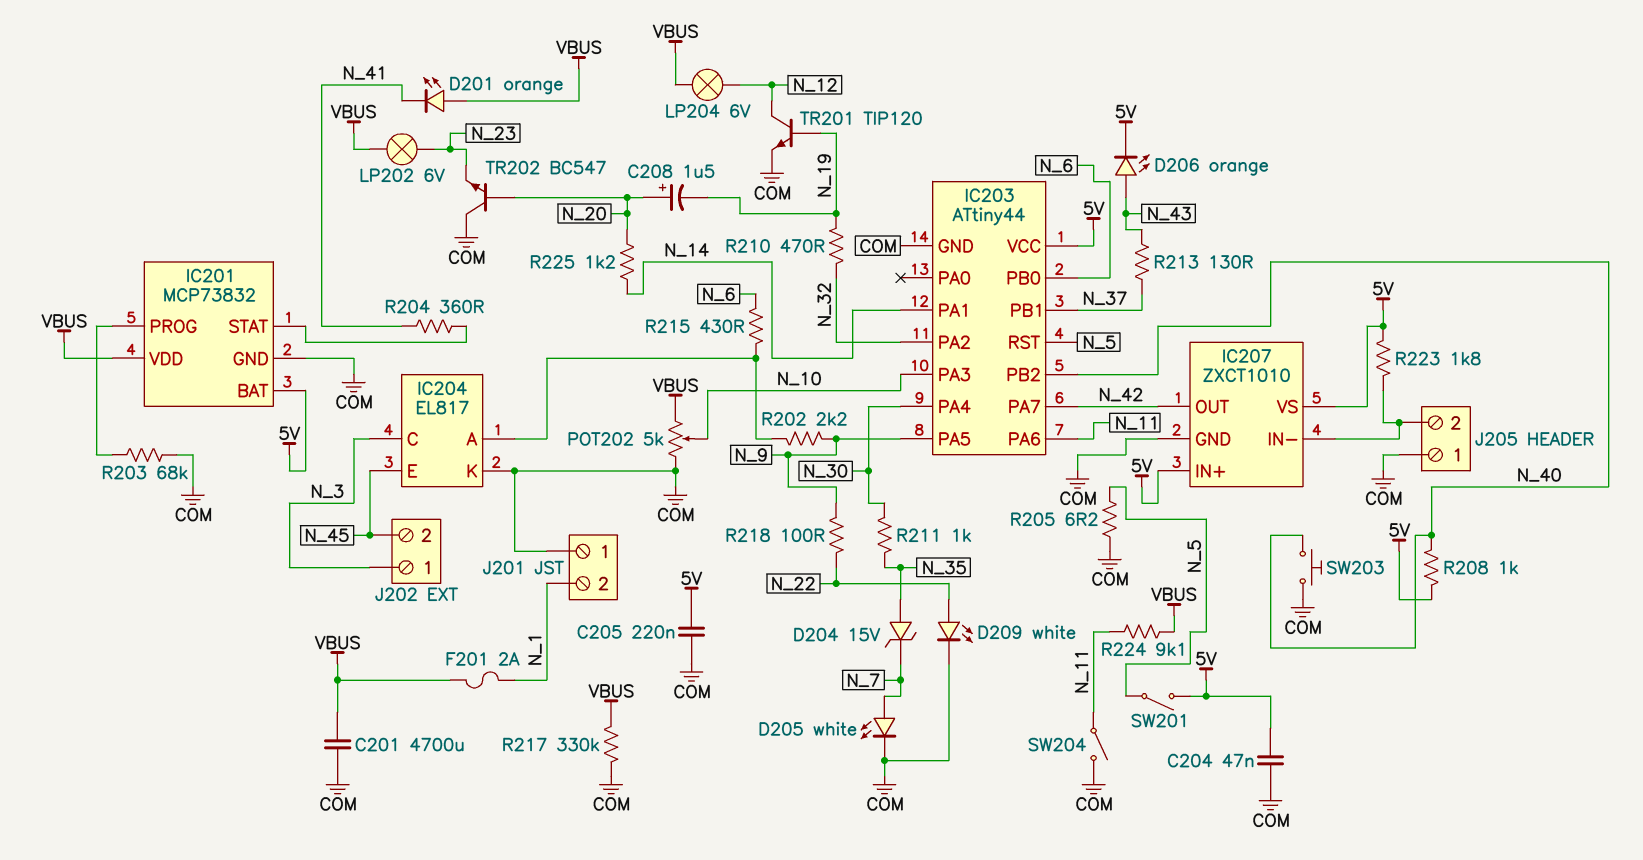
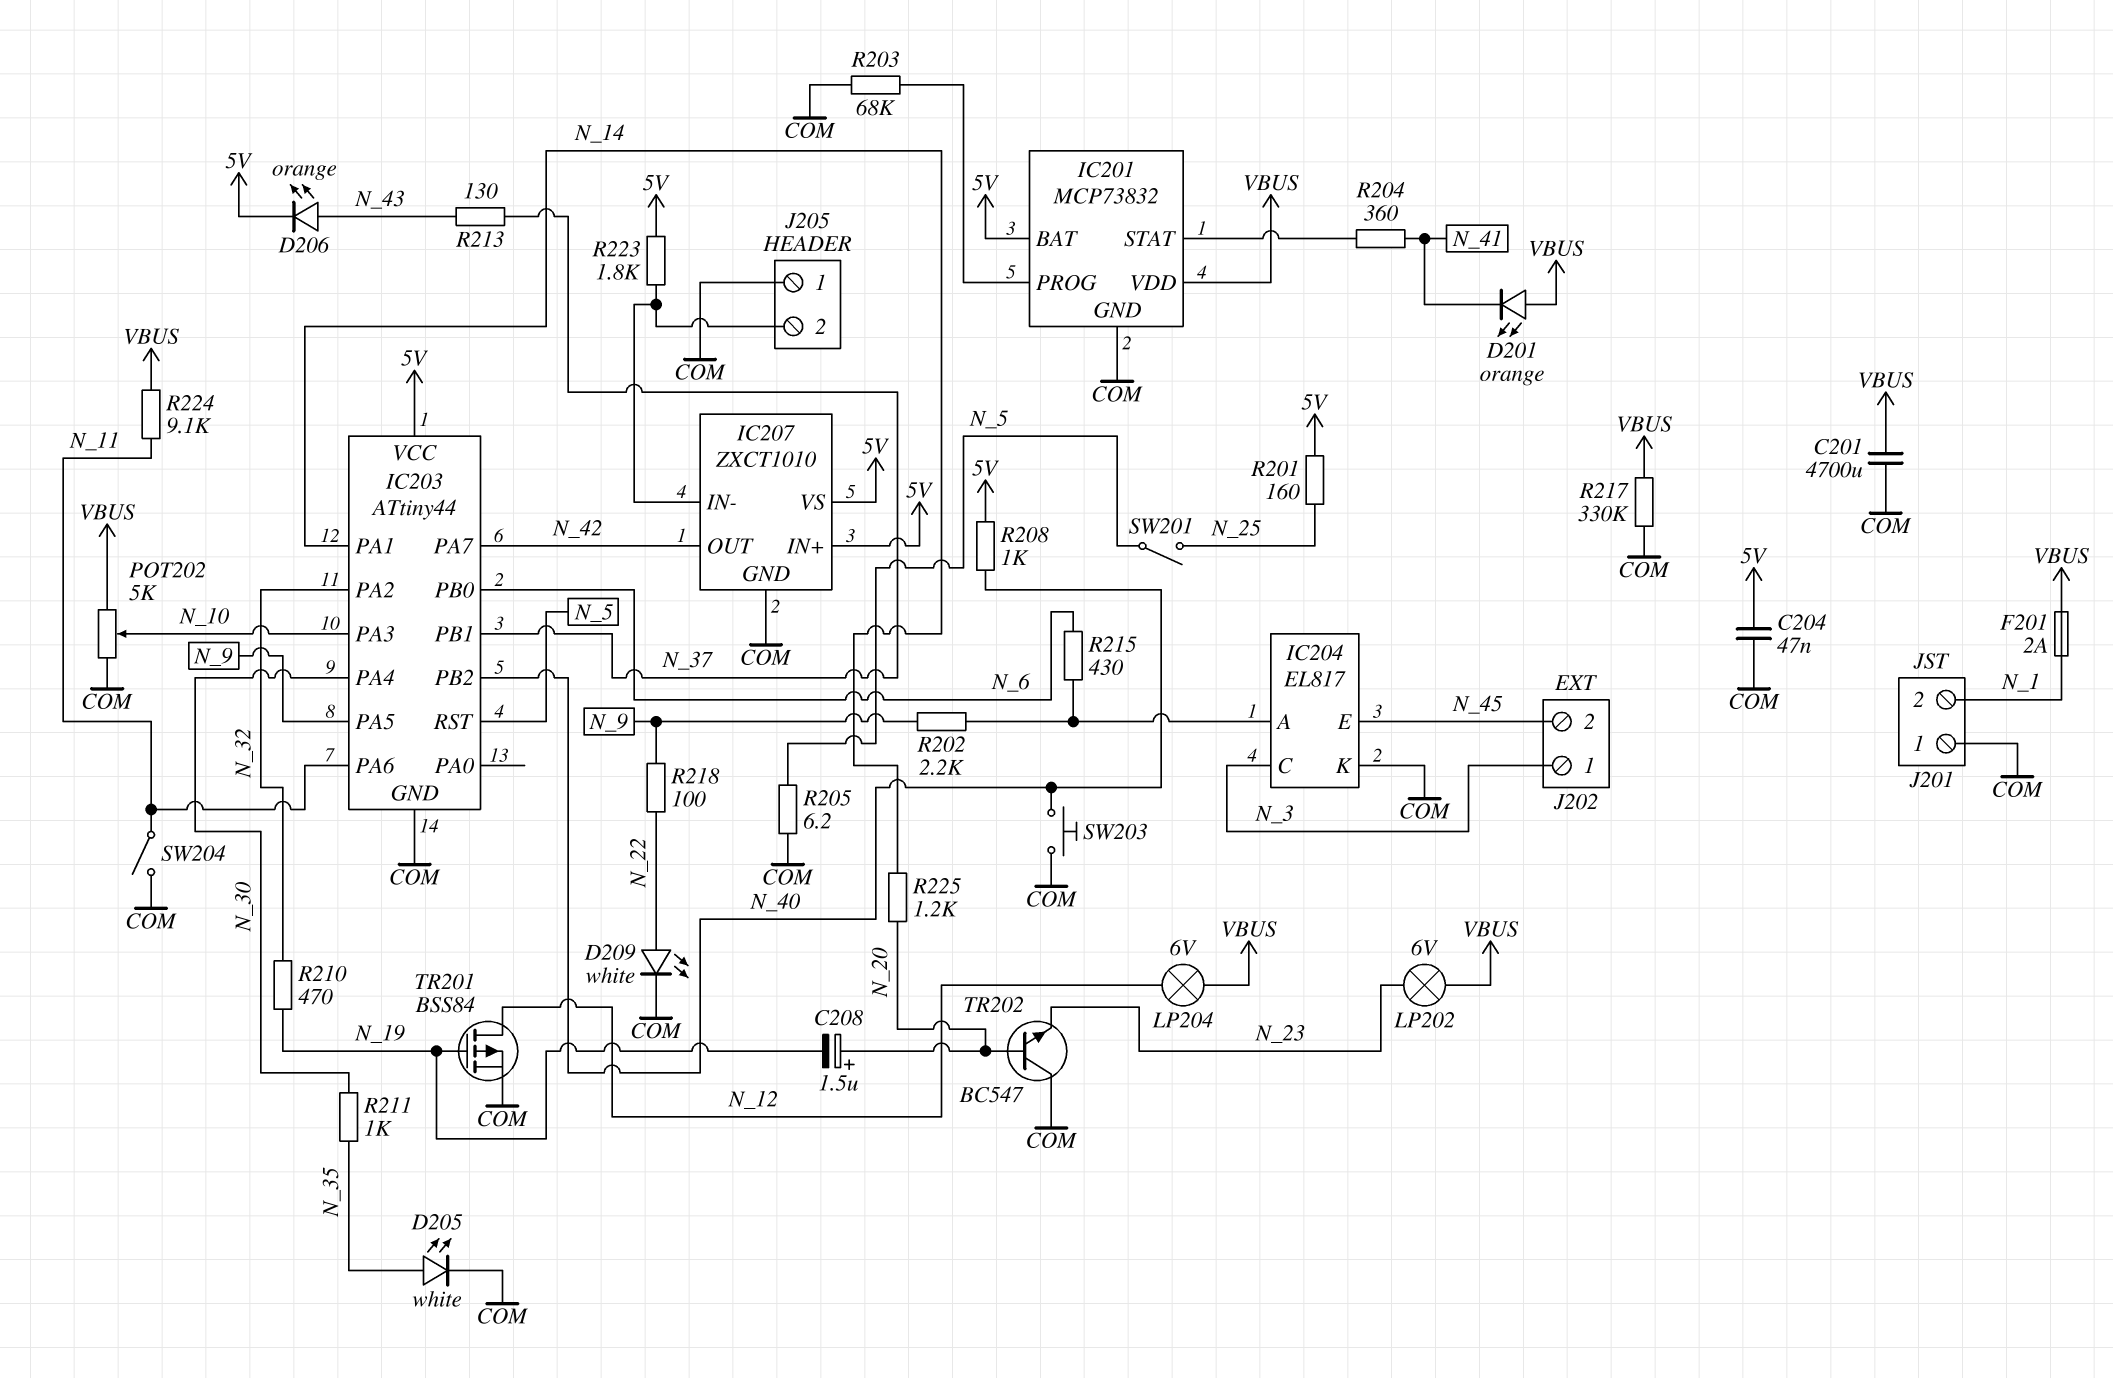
C205: 220nF (5V, COM) -> none
D204: zener 15V (A N_35, K N_7) -> none
D205: LED white (A N_7, K COM) -> LED white (A N_35, K COM)
R201: none -> 160 (5V, N_25)
SW201: switch (5V, N_5) -> switch (N_5, N_25)
TR201: NPN TIP120 (B N_19, C N_12, E COM) -> PMOS BSS84 (G N_19, D N_12, S COM)

